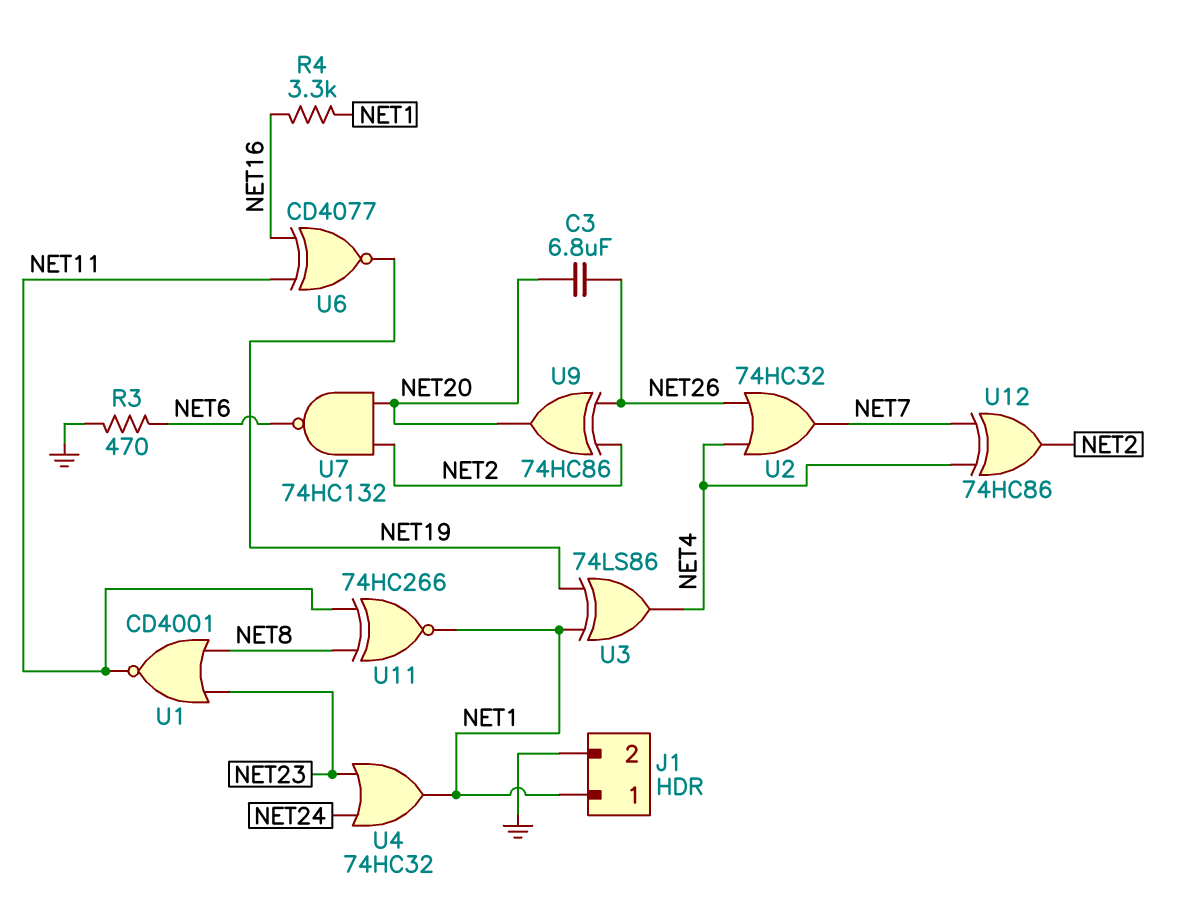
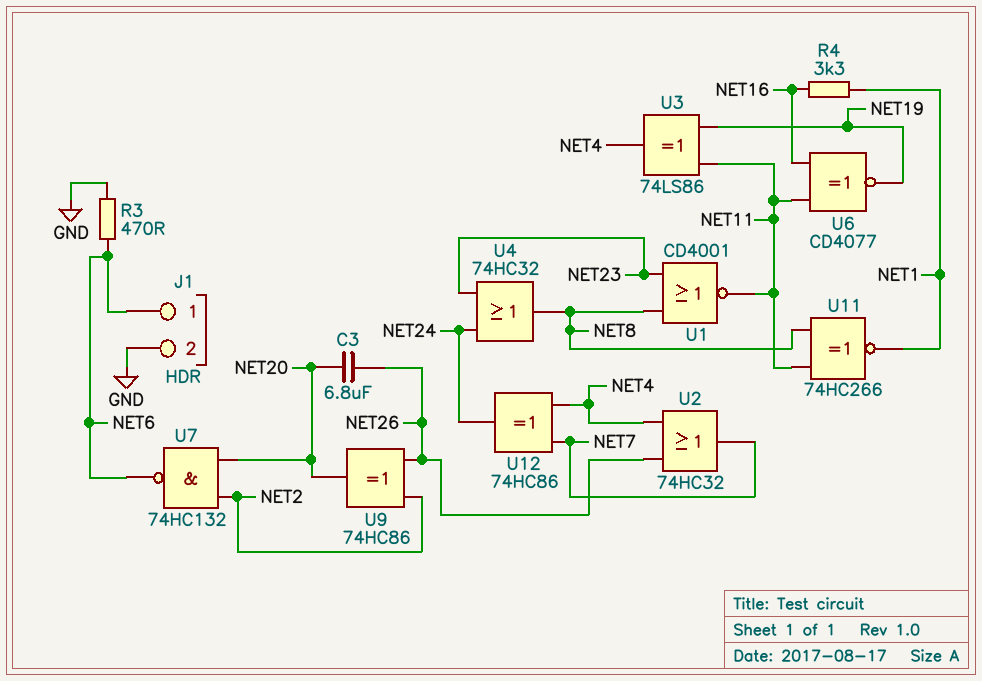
J1 pin 1: NET1 -> NET6
U3: XOR 74LS86 (in NET1, in NET19, out NET4) -> XOR 74LS86 (in NET11, in NET19, out NET4)
U4: OR 74HC32 (in NET23, in NET24, out NET1) -> OR 74HC32 (in NET23, in NET24, out NET8)
U12: XOR 74HC86 (in NET4, in NET7, out NET2) -> XOR 74HC86 (in NET4, in NET7, out NET24)

